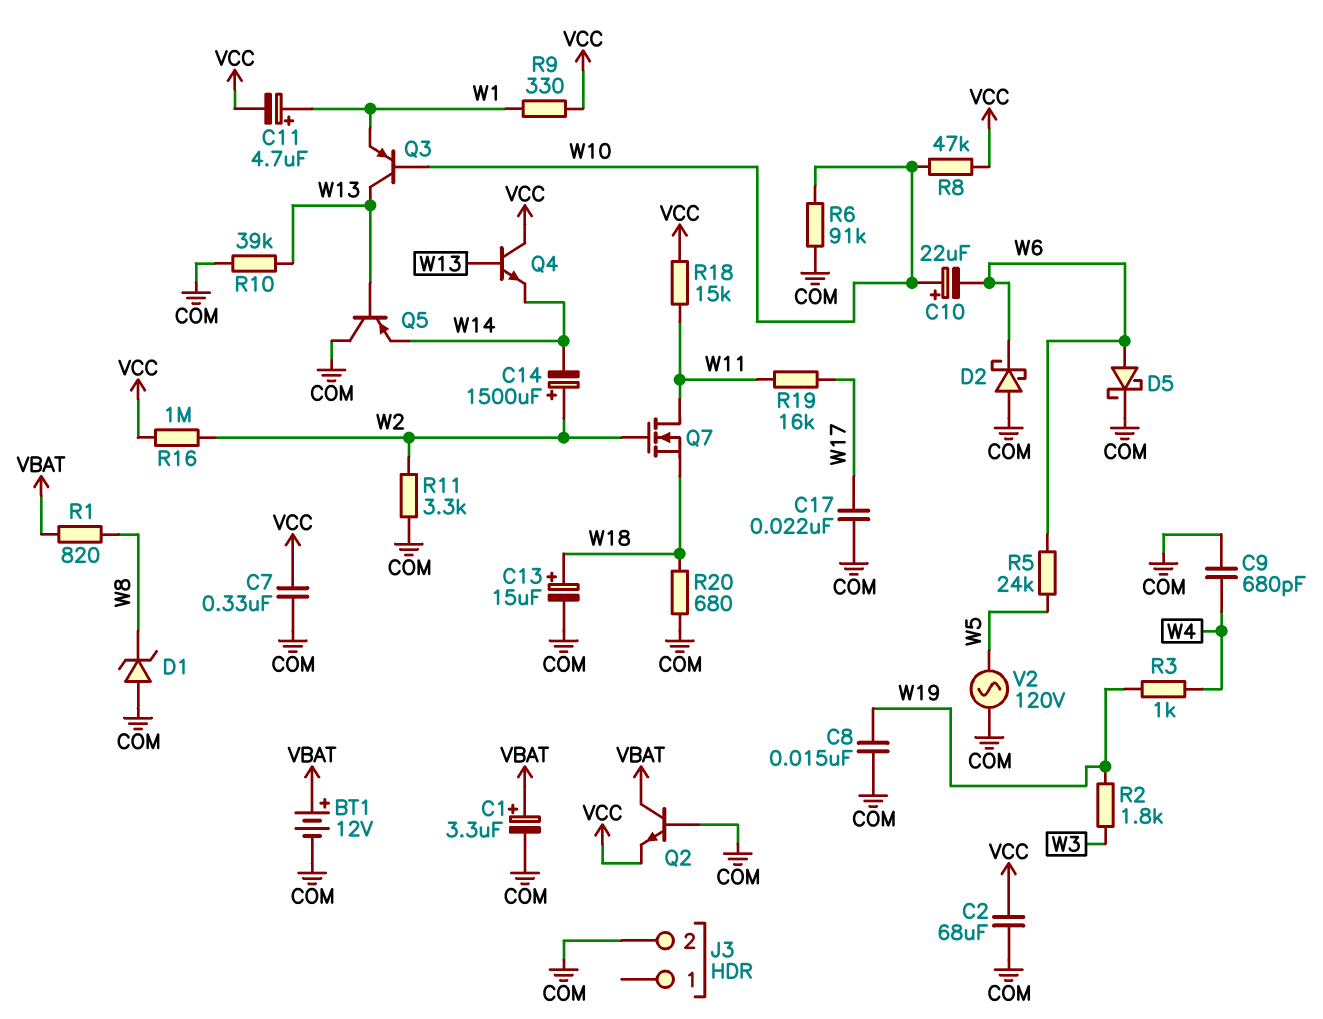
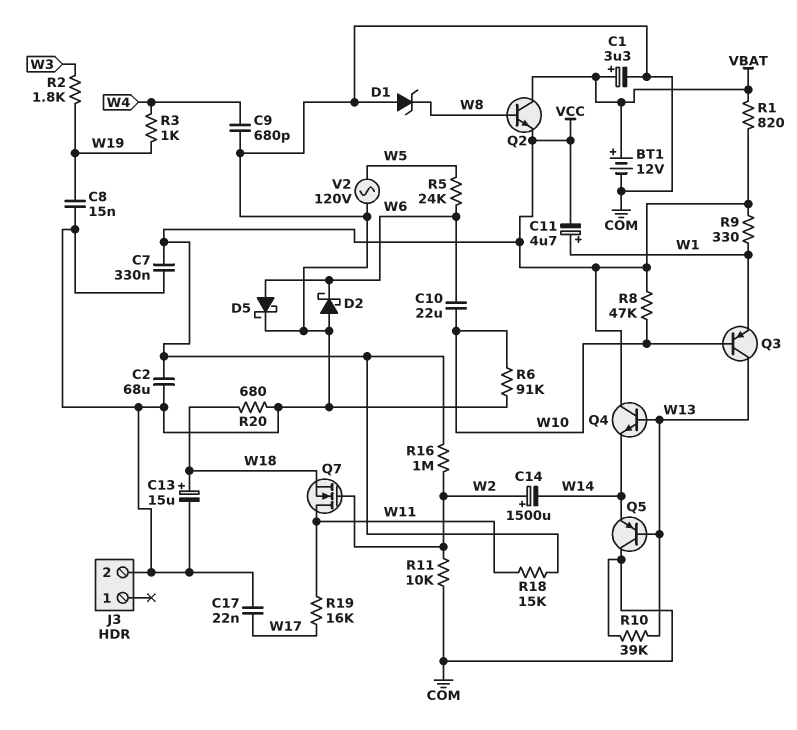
C10: 22uF (plus W10, minus W6) -> 22uF (W6, W10)
Q2: NPN (B COM, C VBAT, E VCC) -> NPN (B W8, C VBAT, E VCC)
R1: 820 (VBAT, W8) -> 820 (VBAT, VCC)
R11: 3.3k (COM, W2) -> 10k (COM, W2)

